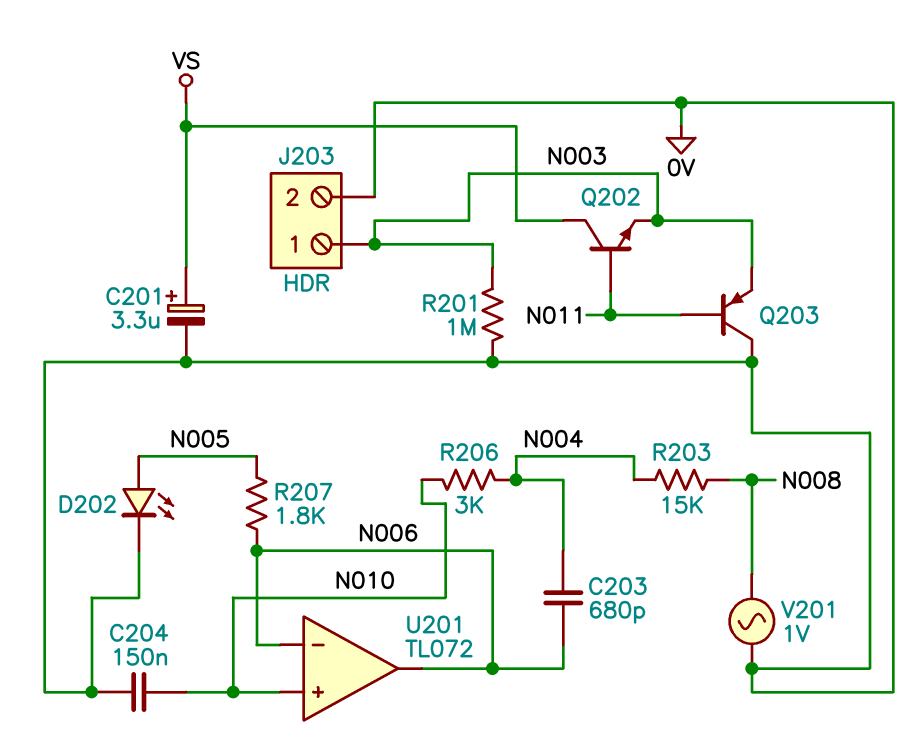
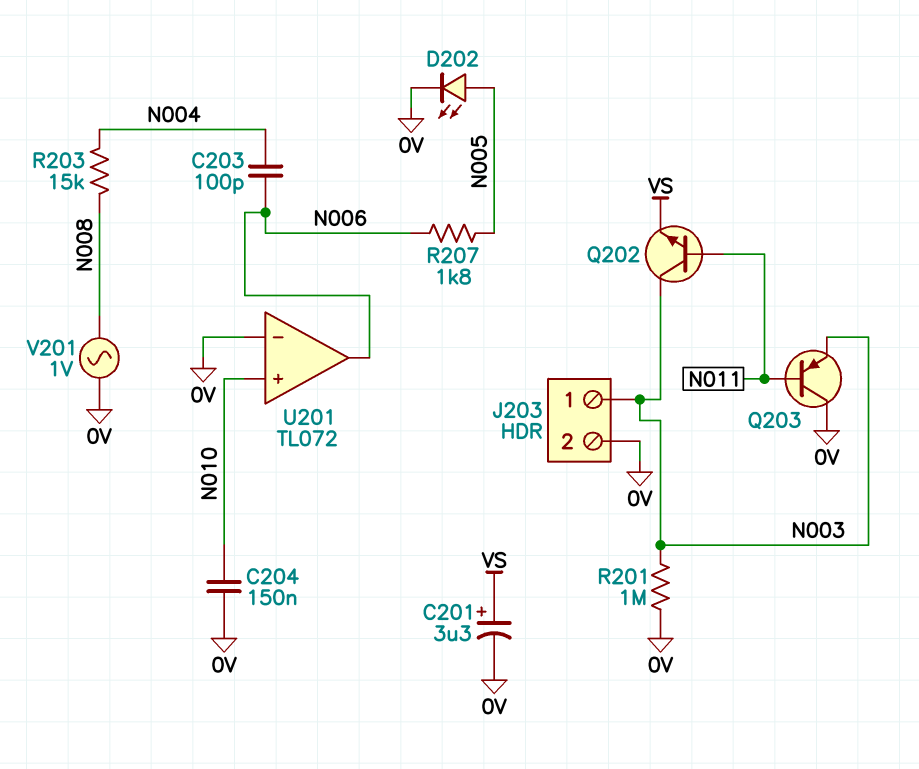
C203: 680pF (N004, N006) -> 100pF (N004, N006)
Q202: NPN (B N011, C VS, E N003) -> NPN (B N011, C N003, E VS)
R206: 3k (N004, N010) -> none
U201 pin in-: N006 -> 0V

